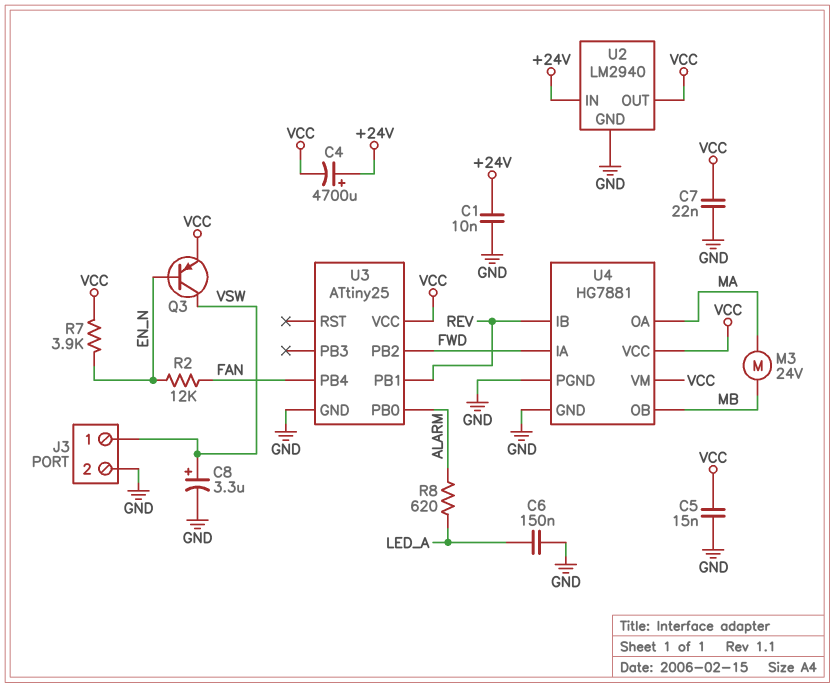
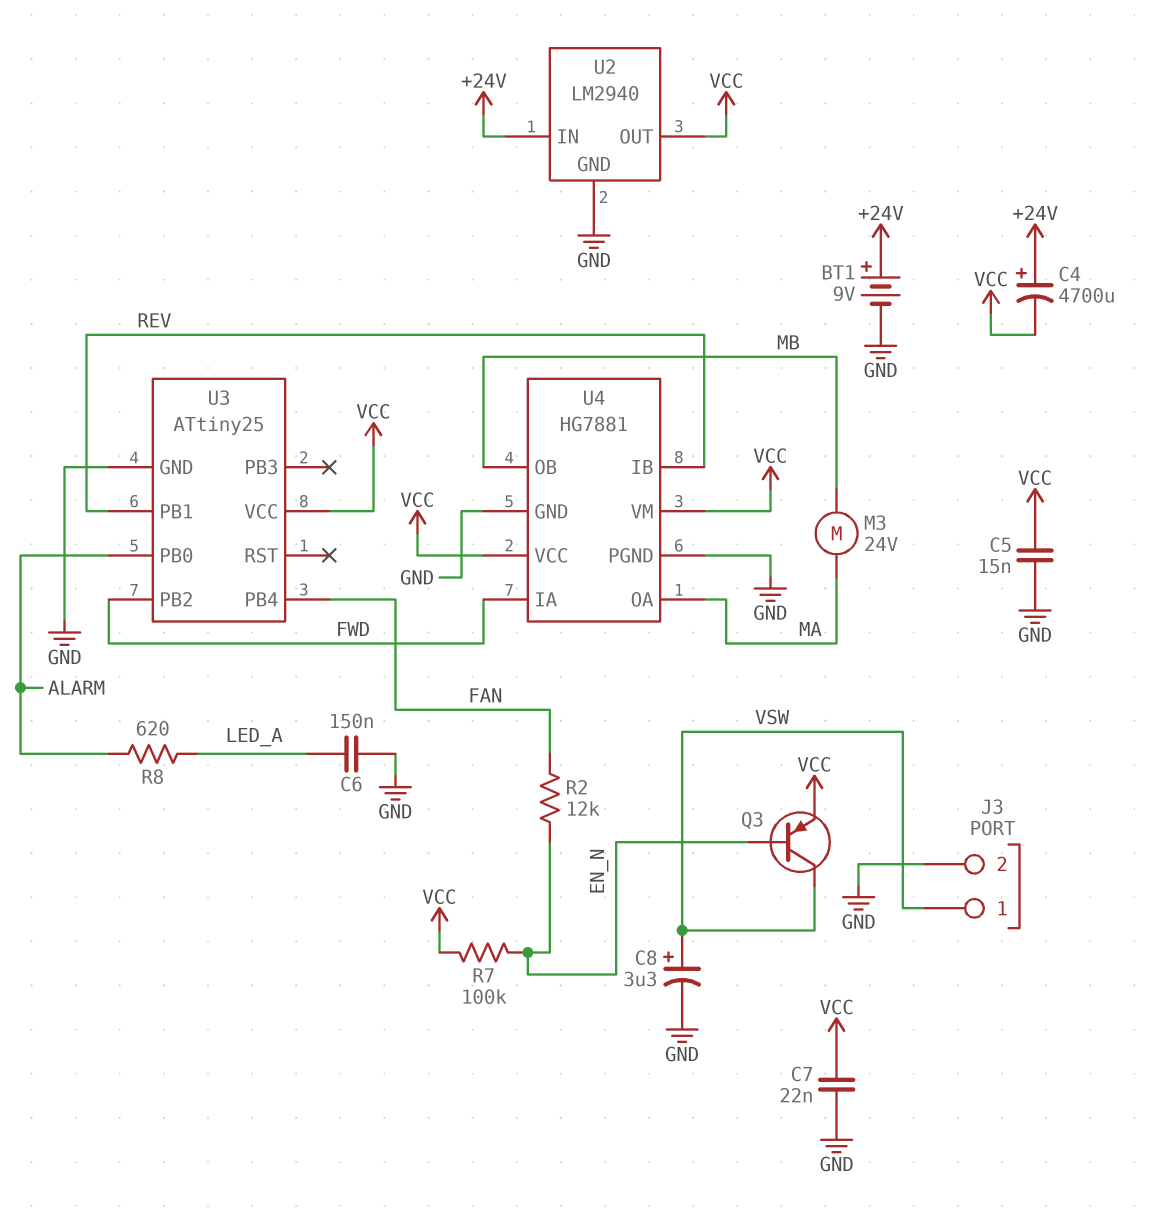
BT1: none -> 9V (plus +24V, minus GND)
C1: 10nF (+24V, GND) -> none
R7: 3.9k (EN_N, VCC) -> 100k (EN_N, VCC)

